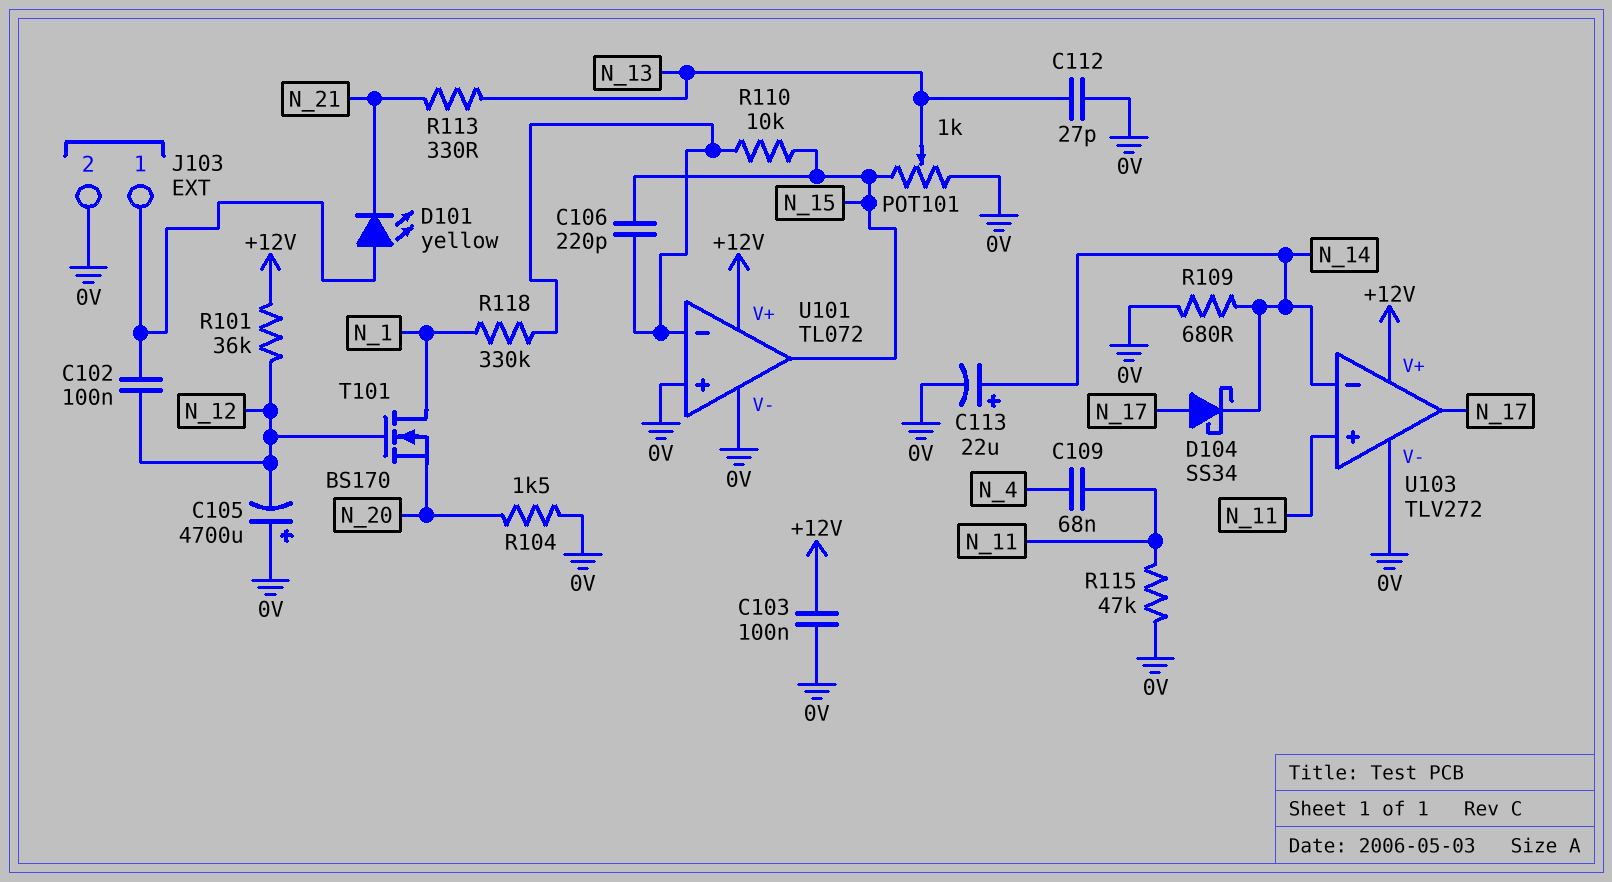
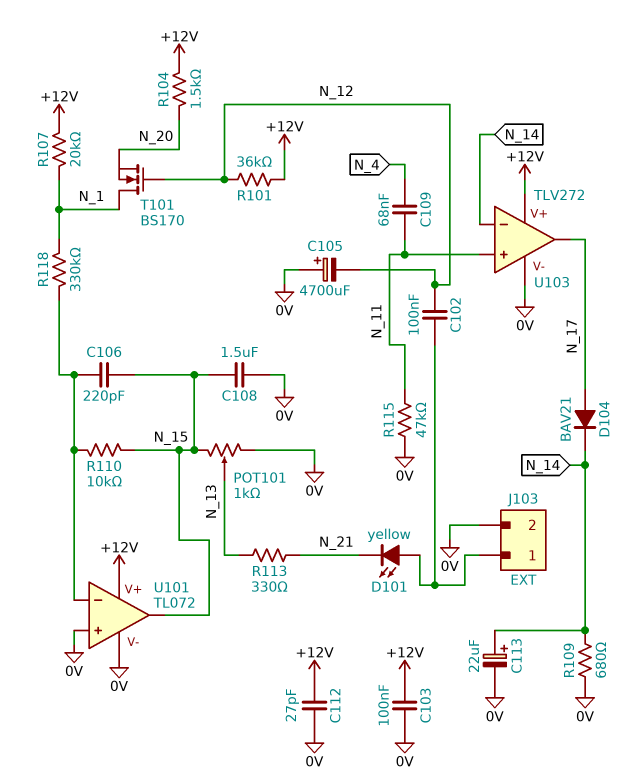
C108: none -> 1.5uF (0V, N_15)
C112: 27pF (0V, N_13) -> 27pF (+12V, 0V)
D104: schottky SS34 (A N_17, K N_14) -> diode BAV21 (A N_17, K N_14)
R104: 1.5k (0V, N_20) -> 1.5k (+12V, N_20)
R107: none -> 20k (+12V, N_1)

